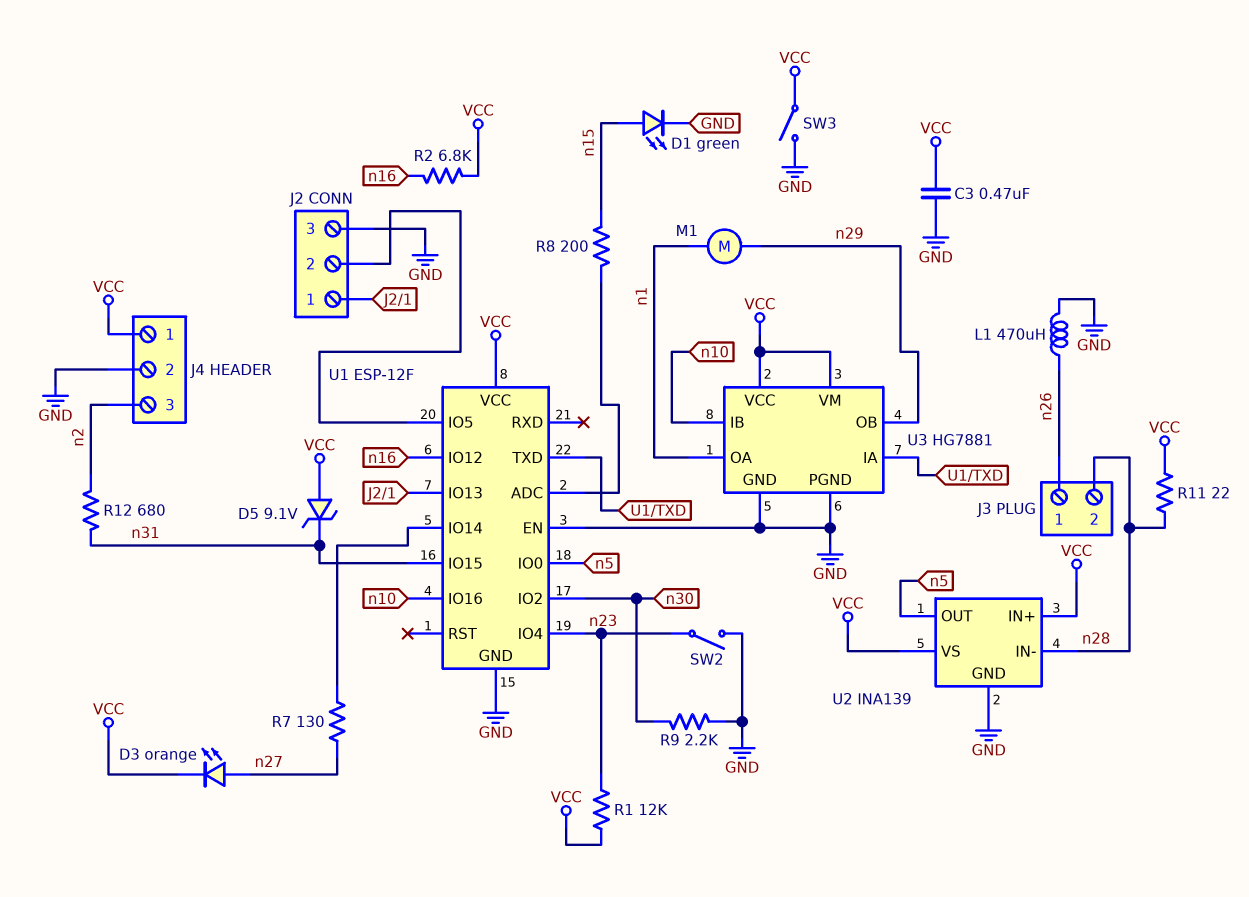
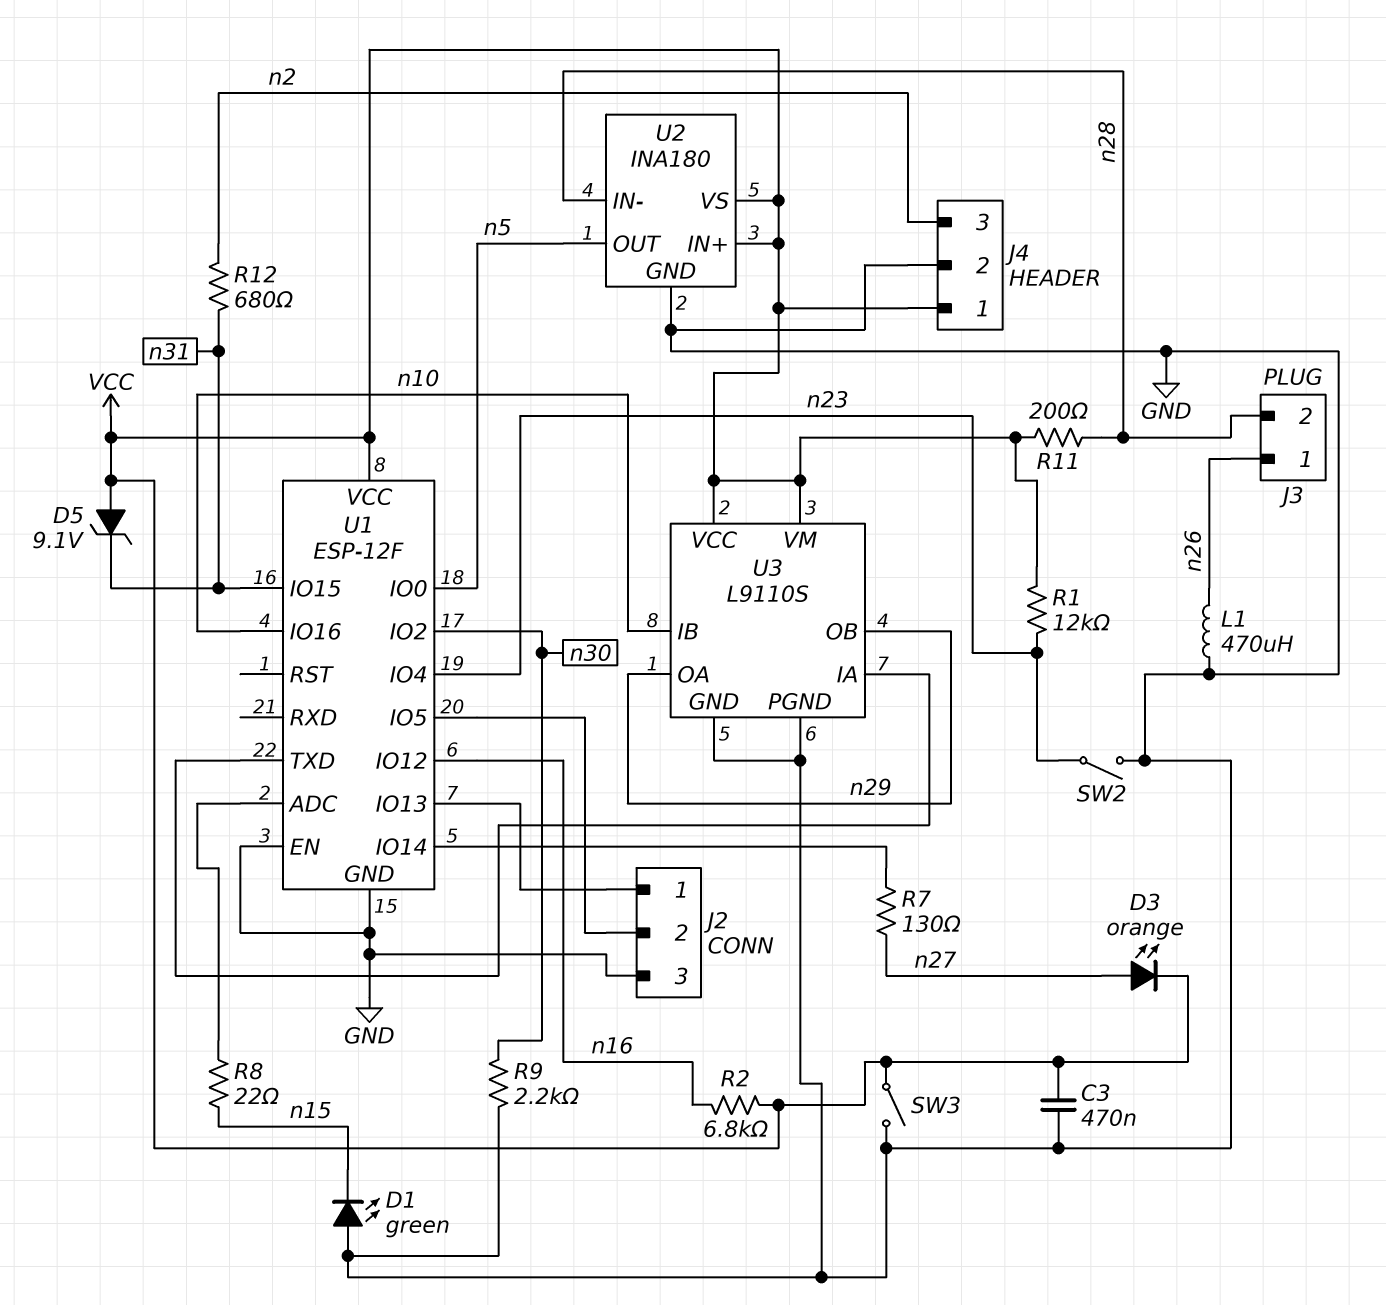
D1: LED green (A n15, K GND) -> LED green (A GND, K n15)
M1: motor (n1, n29) -> none
R8: 200 (U1/ADC, n15) -> 22 (U1/ADC, n15)
R11: 22 (VCC, n28) -> 200 (VCC, n28)
U2: INA139 -> INA180
U3: HG7881 -> L9110S
U3 pin OA: n1 -> n29

